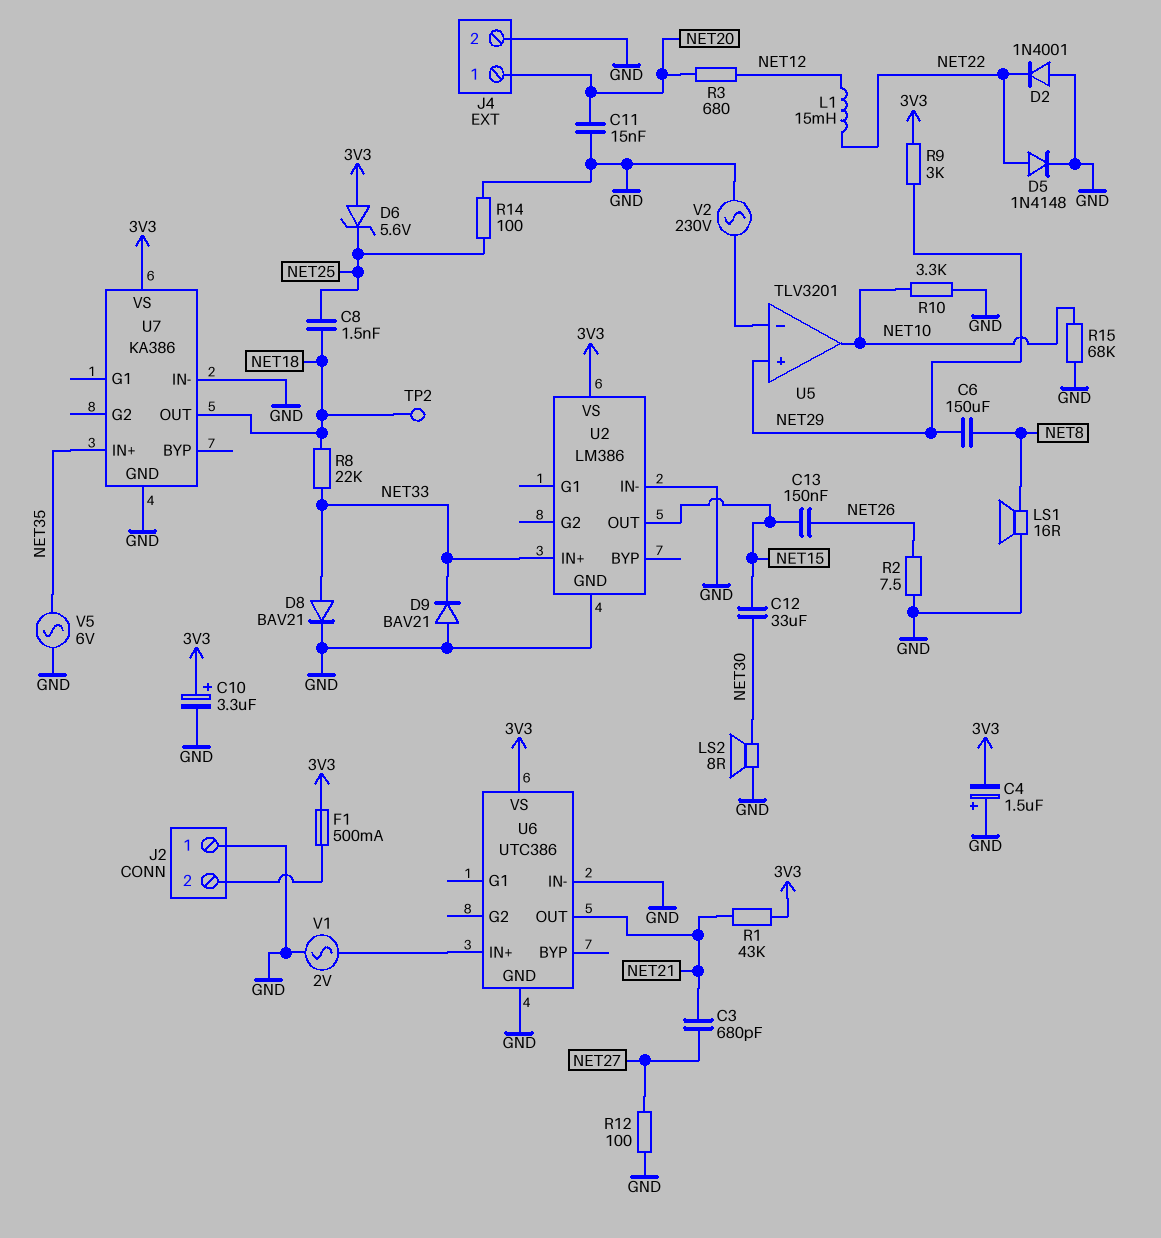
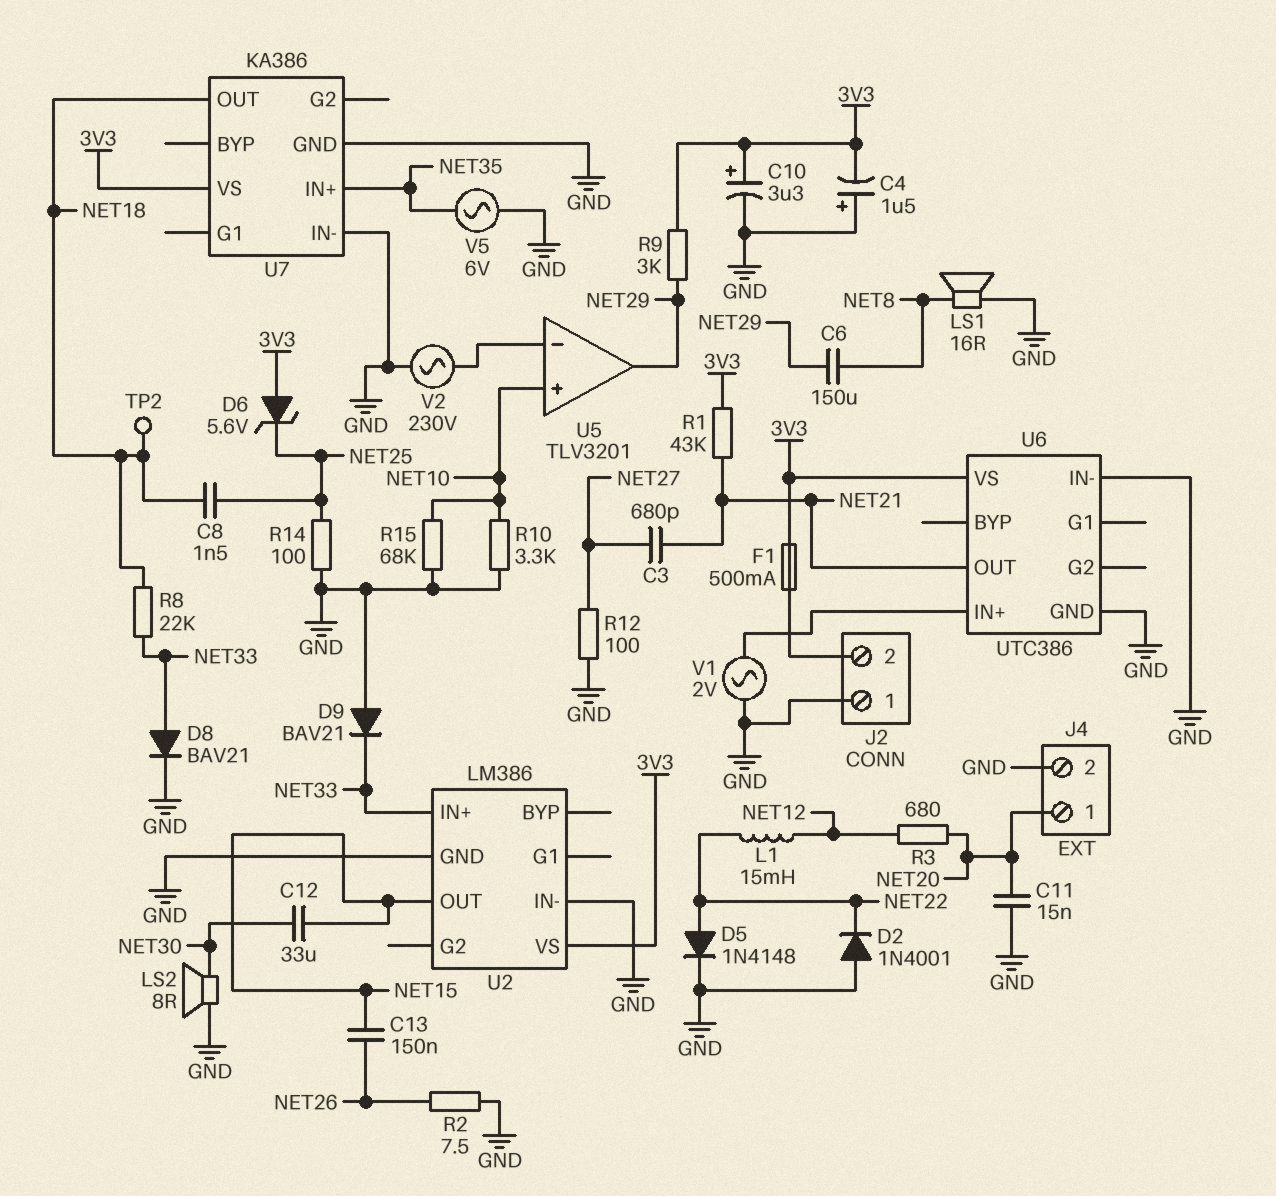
U5 pin in+: NET29 -> NET10
U5 pin out: NET10 -> NET29

